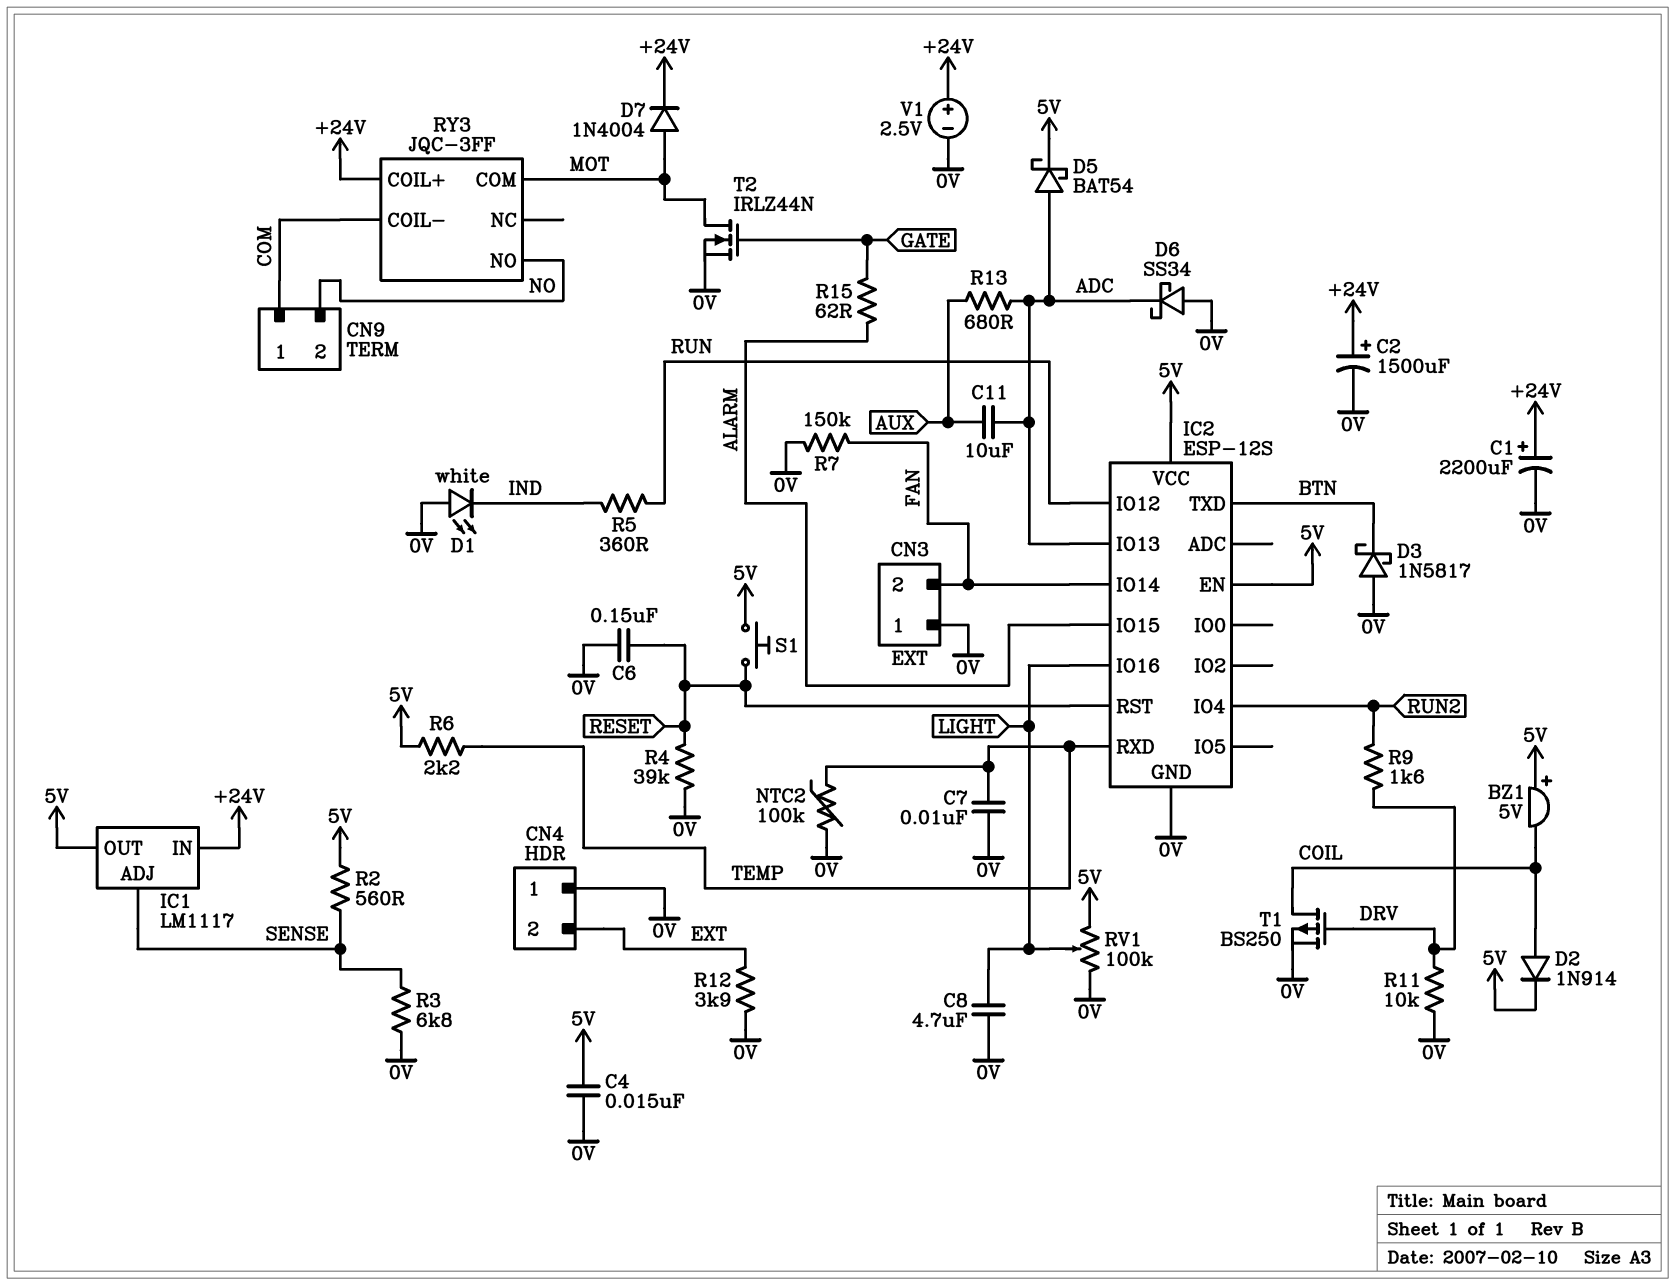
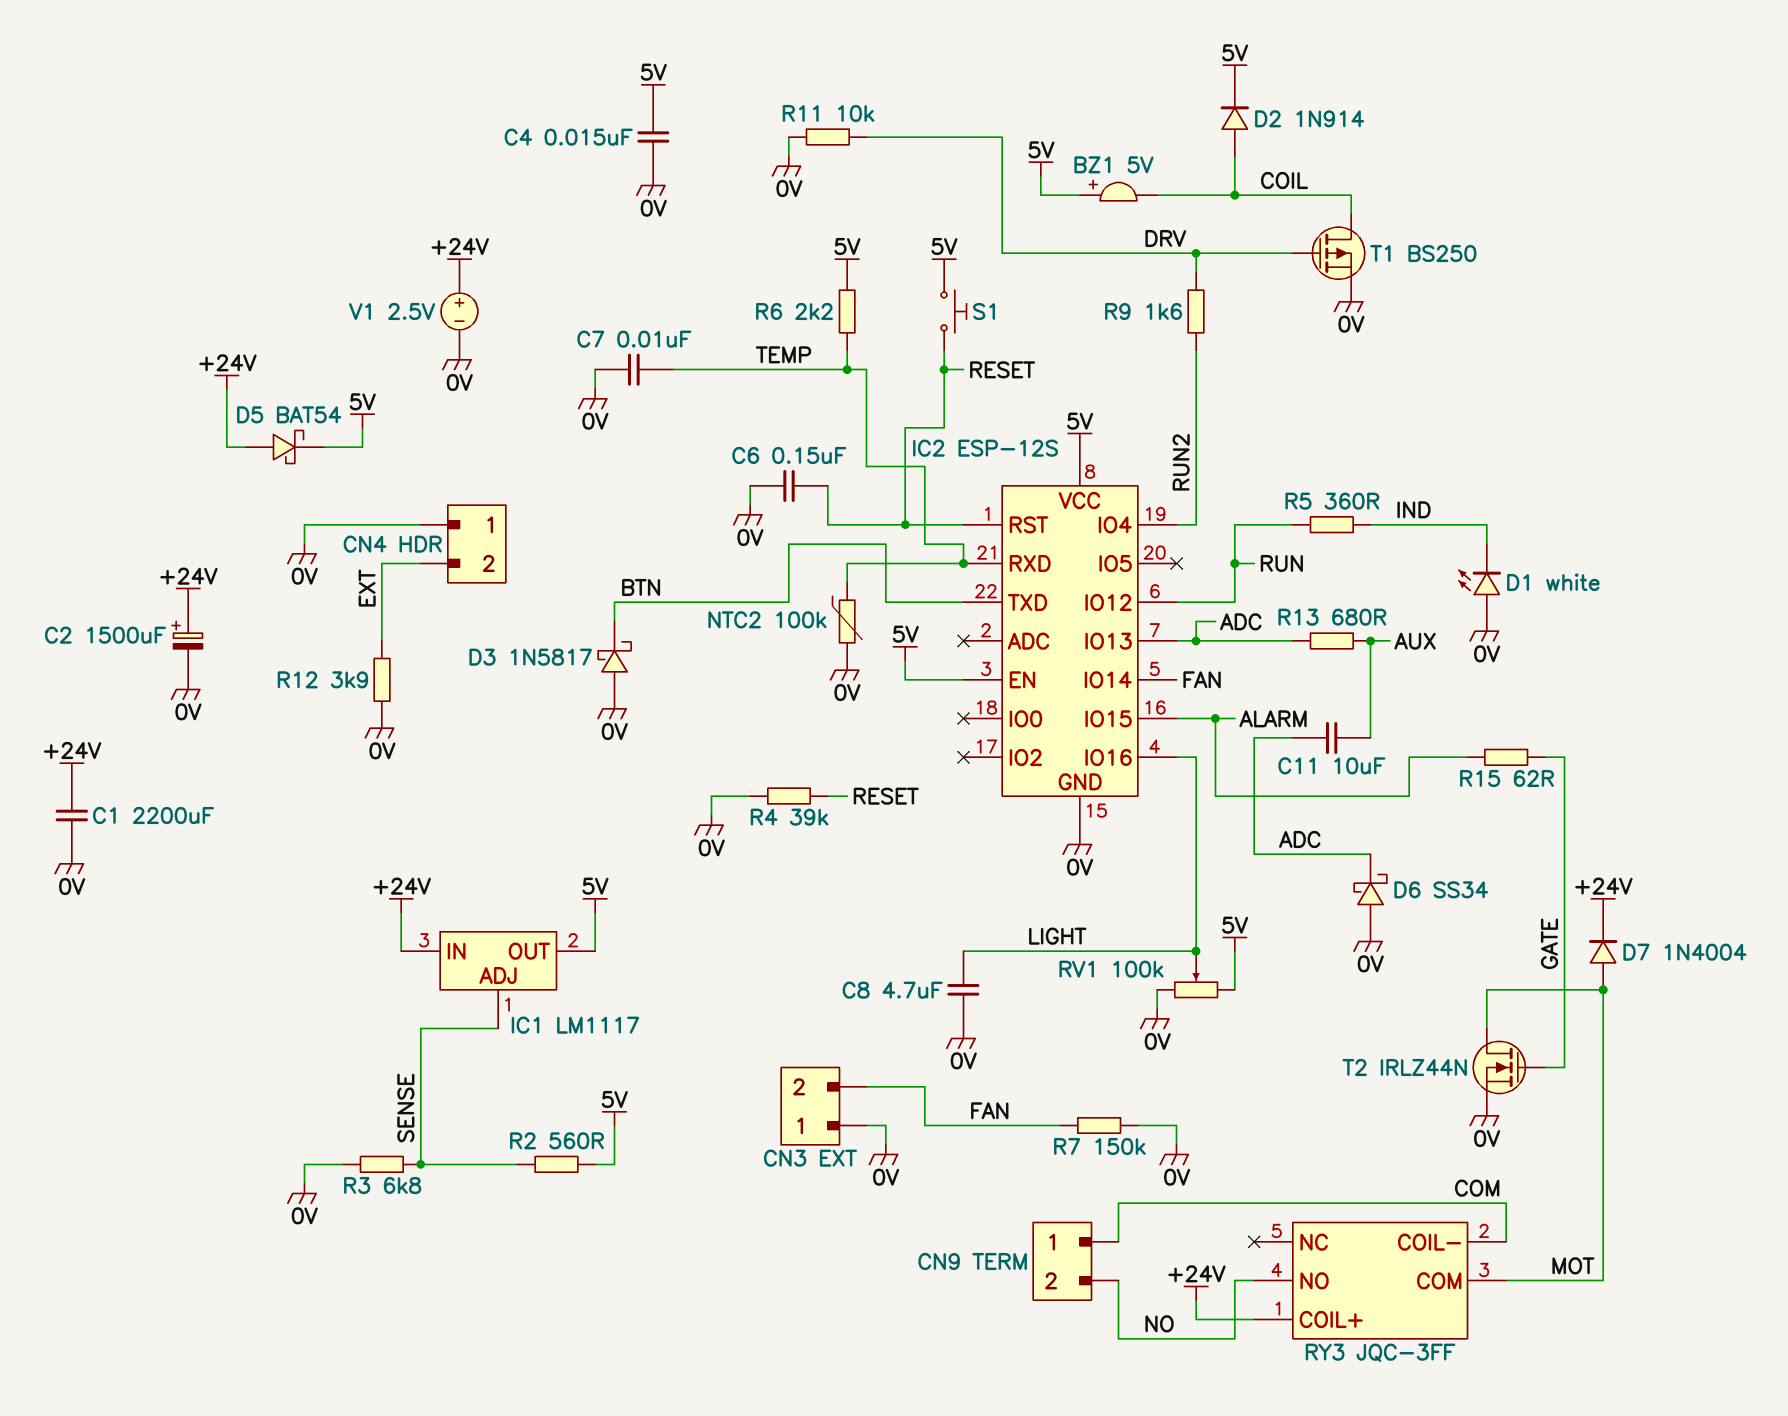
C1: 2200uF (plus +24V, minus 0V) -> 2200uF (+24V, 0V)
D5: schottky BAT54 (A ADC, K 5V) -> schottky BAT54 (A +24V, K 5V)

